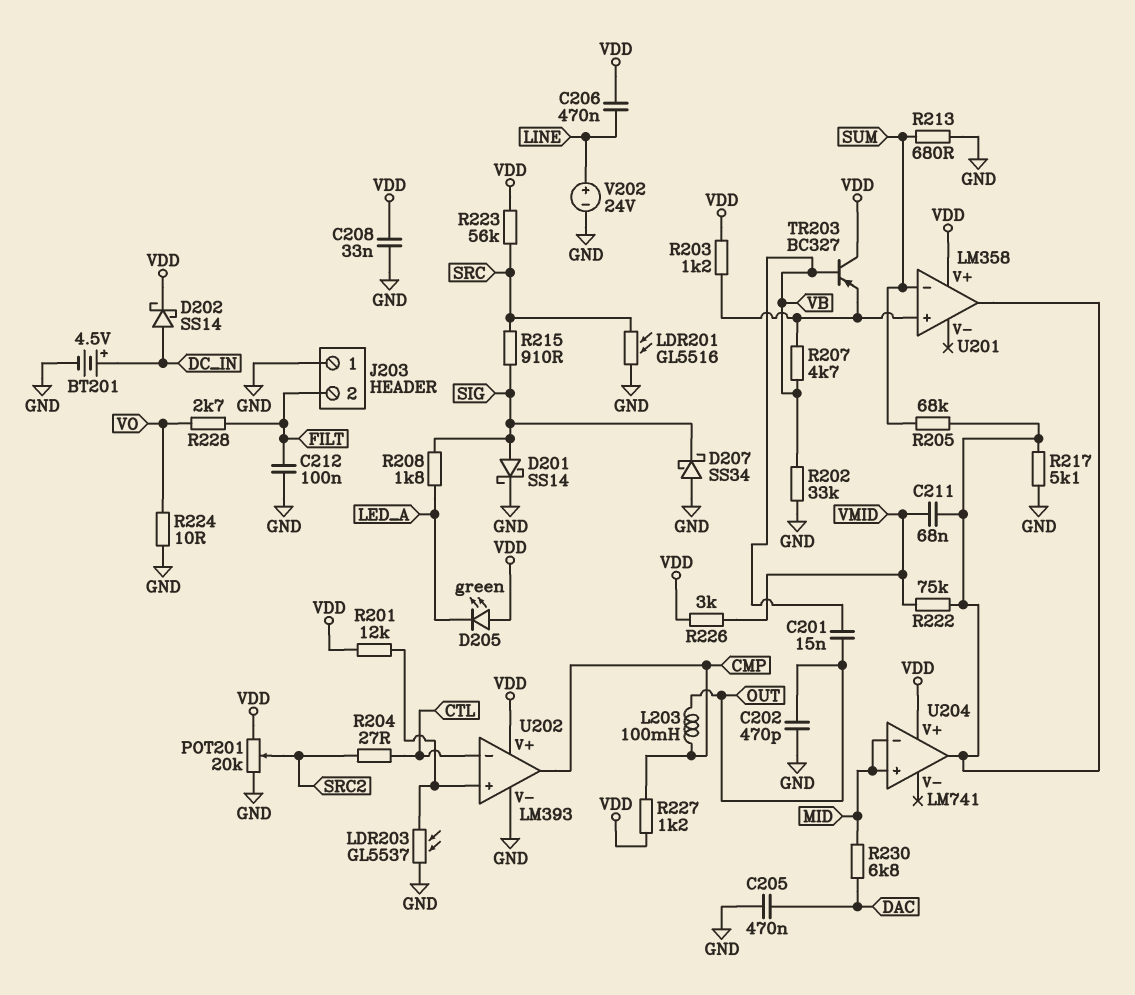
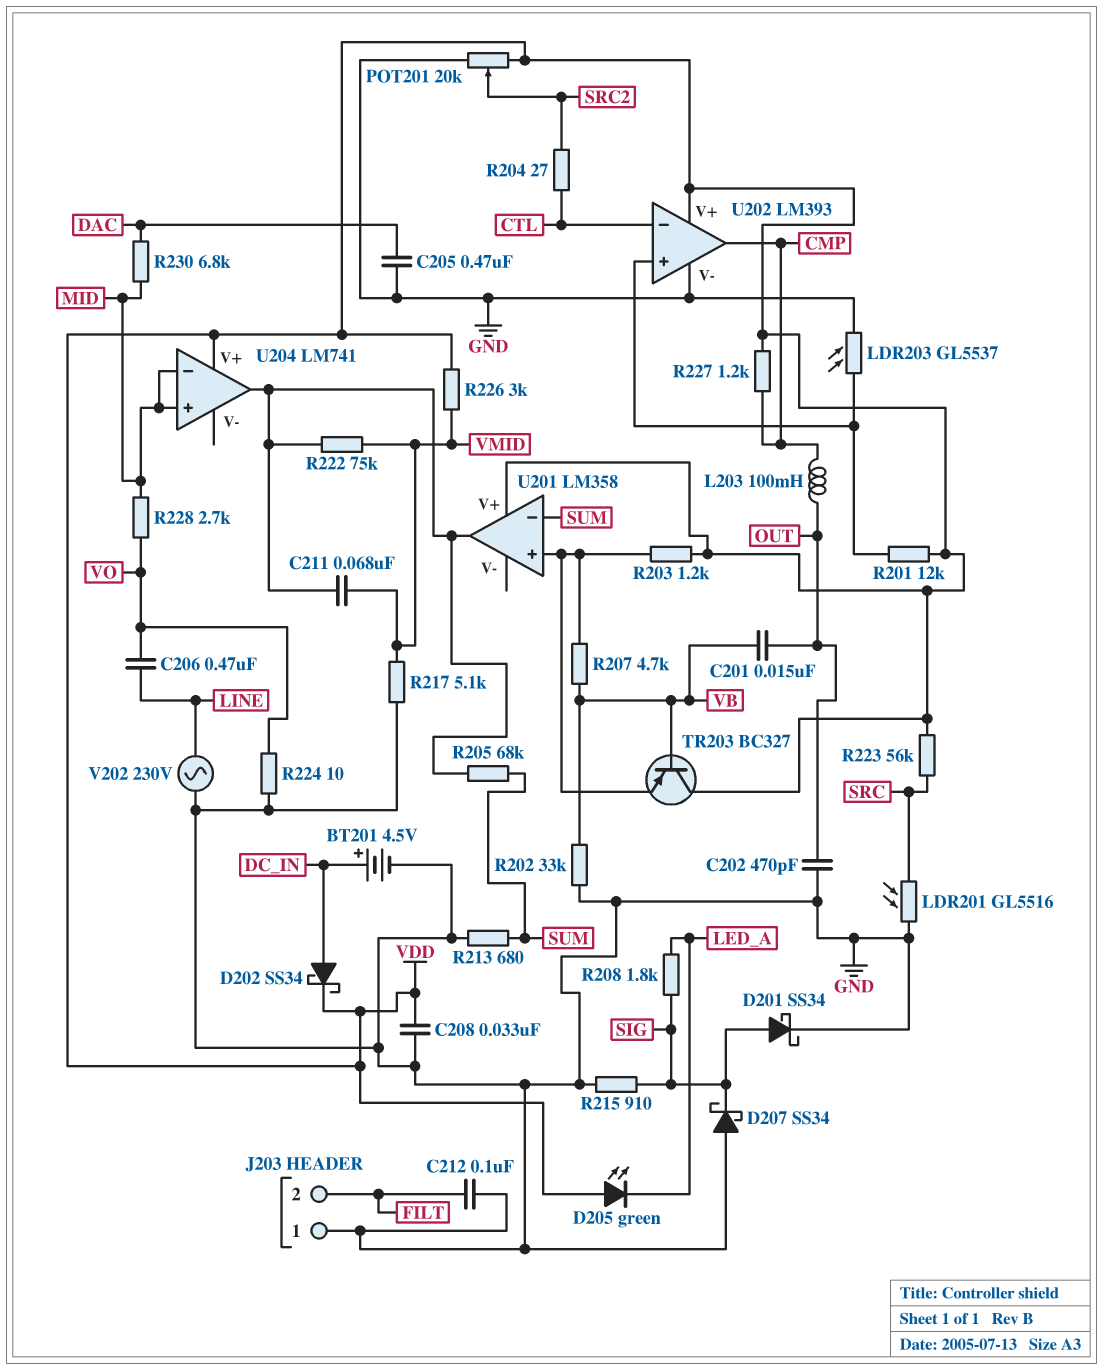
C206: 470nF (LINE, VDD) -> 470nF (LINE, VO)
D201: schottky SS14 (A SIG, K GND) -> schottky SS34 (A SIG, K GND)
D202: schottky SS14 (A DC_IN, K VDD) -> schottky SS34 (A DC_IN, K VDD)
R215: 910 (SIG, SRC) -> 910 (GND, SIG)
R217: 5.1k (GND, U201/out) -> 5.1k (GND, VMID)
R228: 2.7k (FILT, VO) -> 2.7k (MID, VO)
V202: 24V (plus LINE, minus GND) -> AC 230V (GND, LINE)

